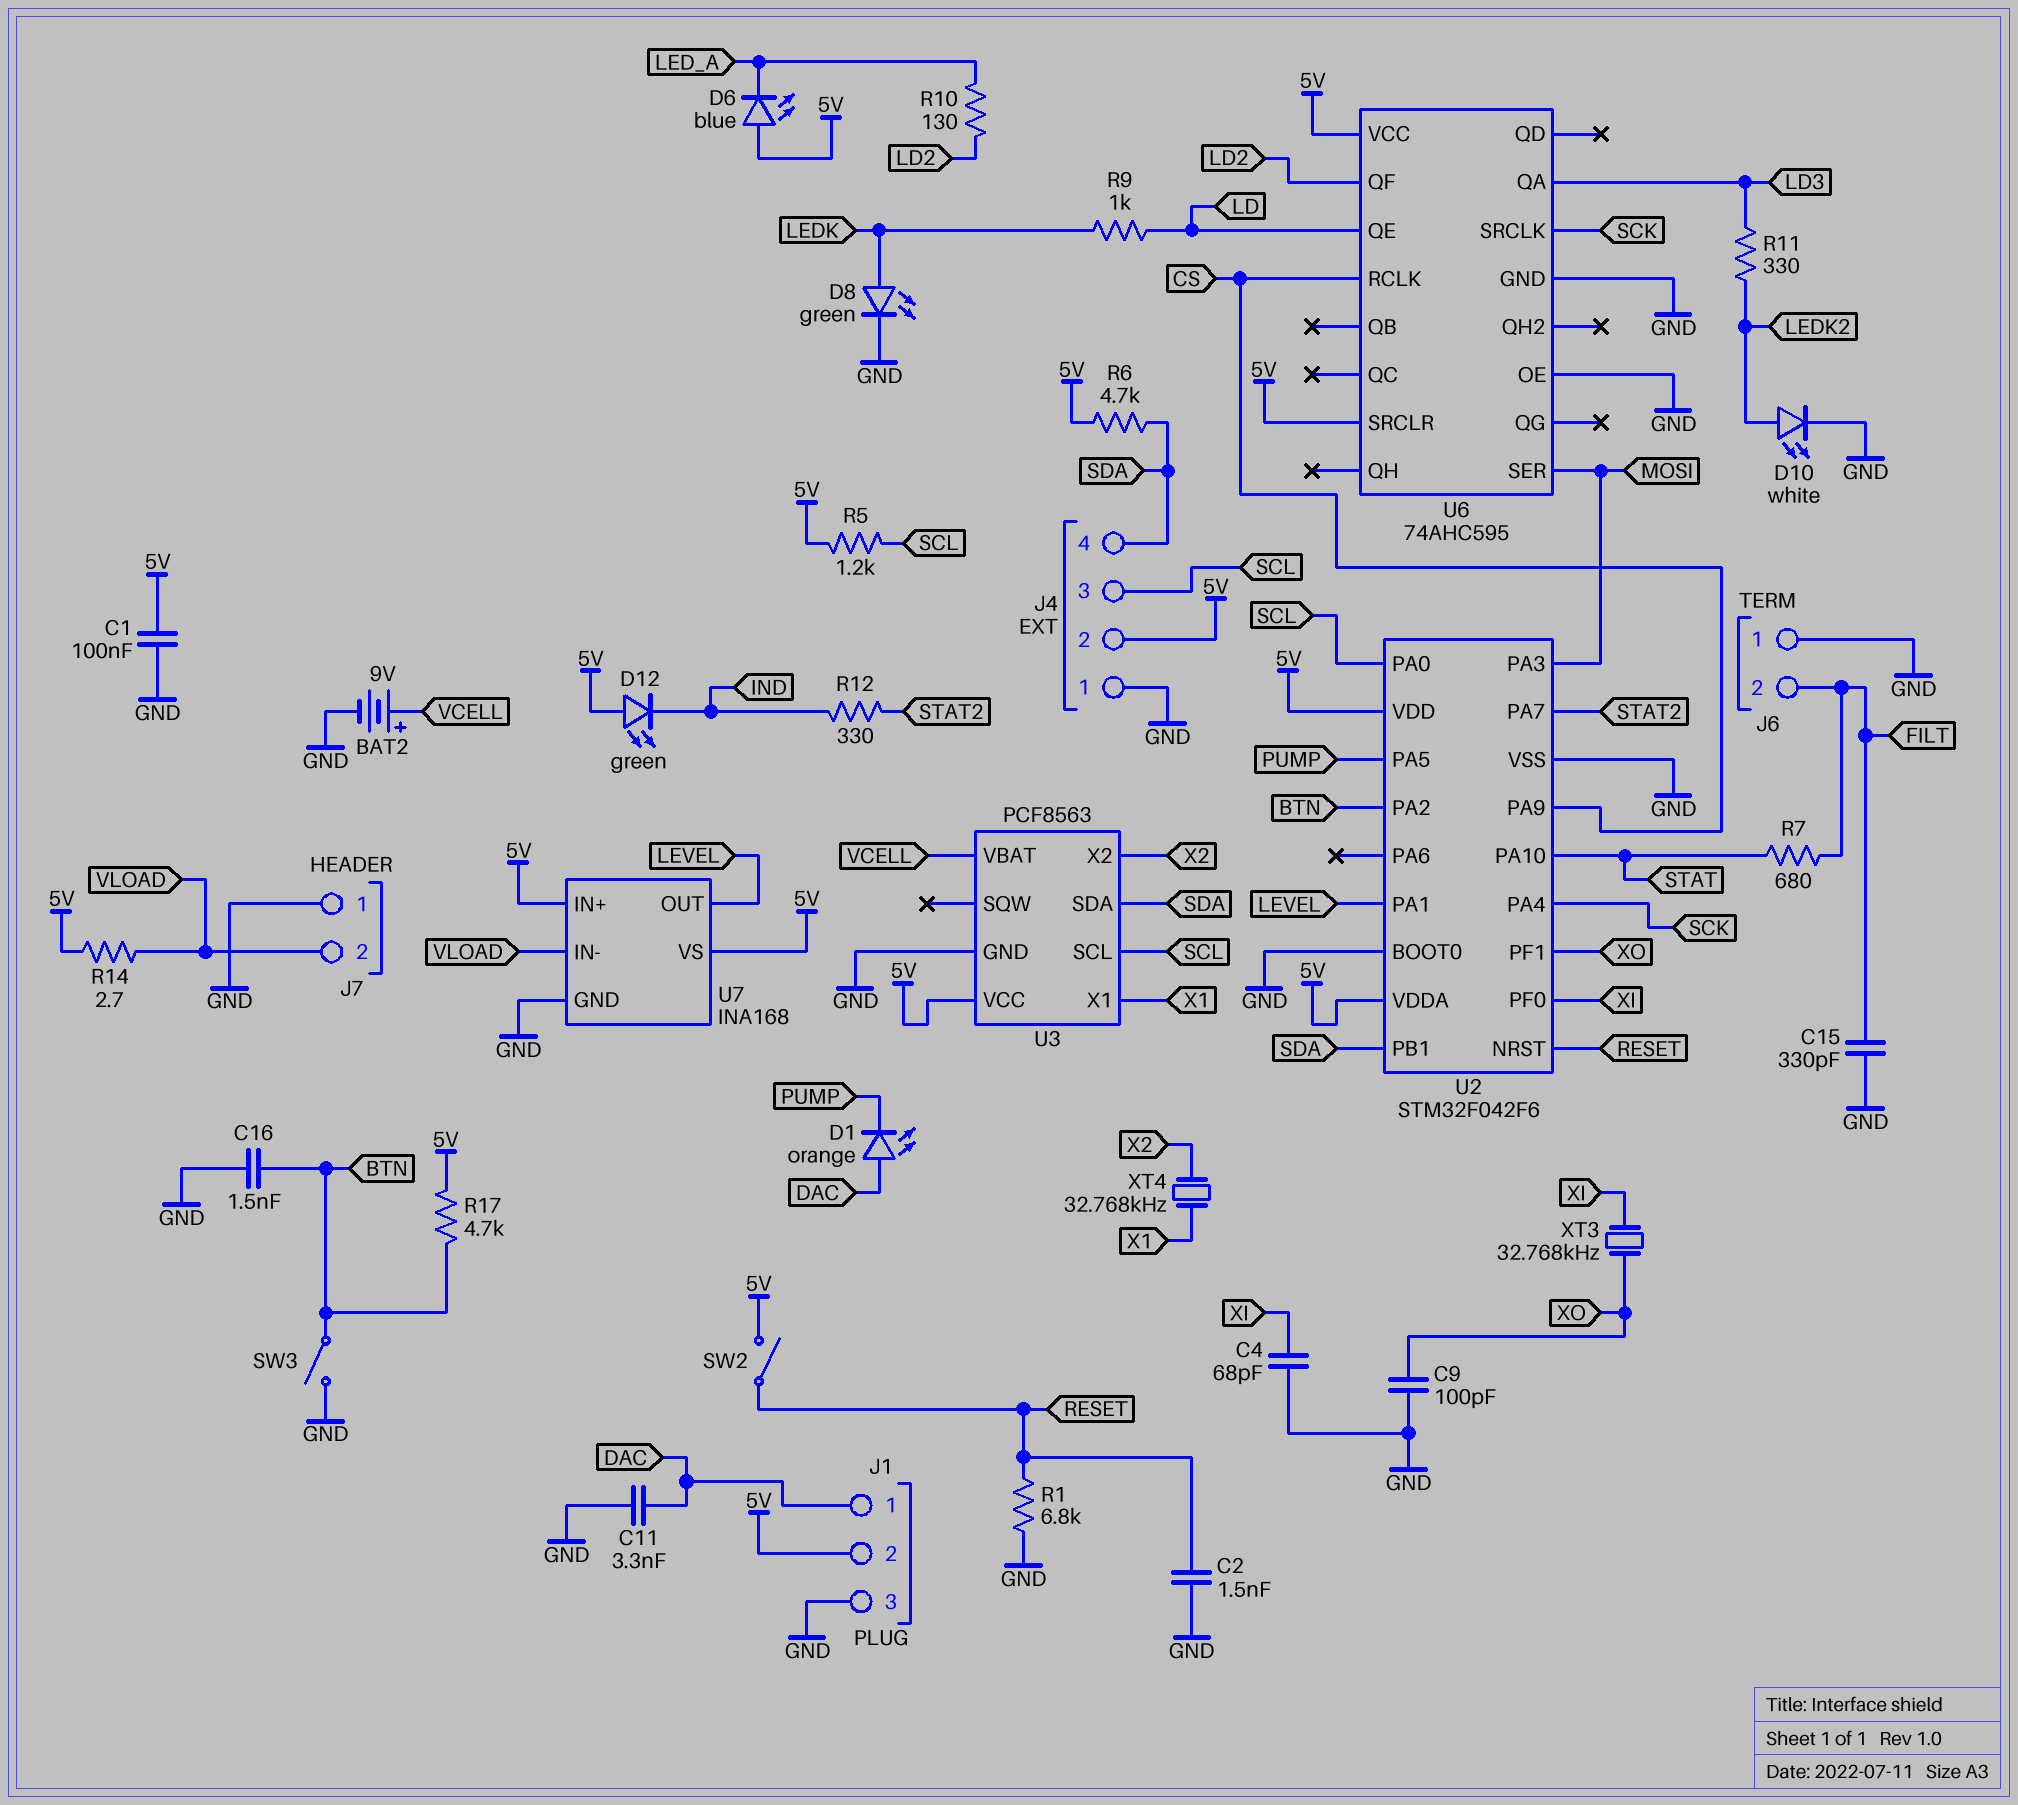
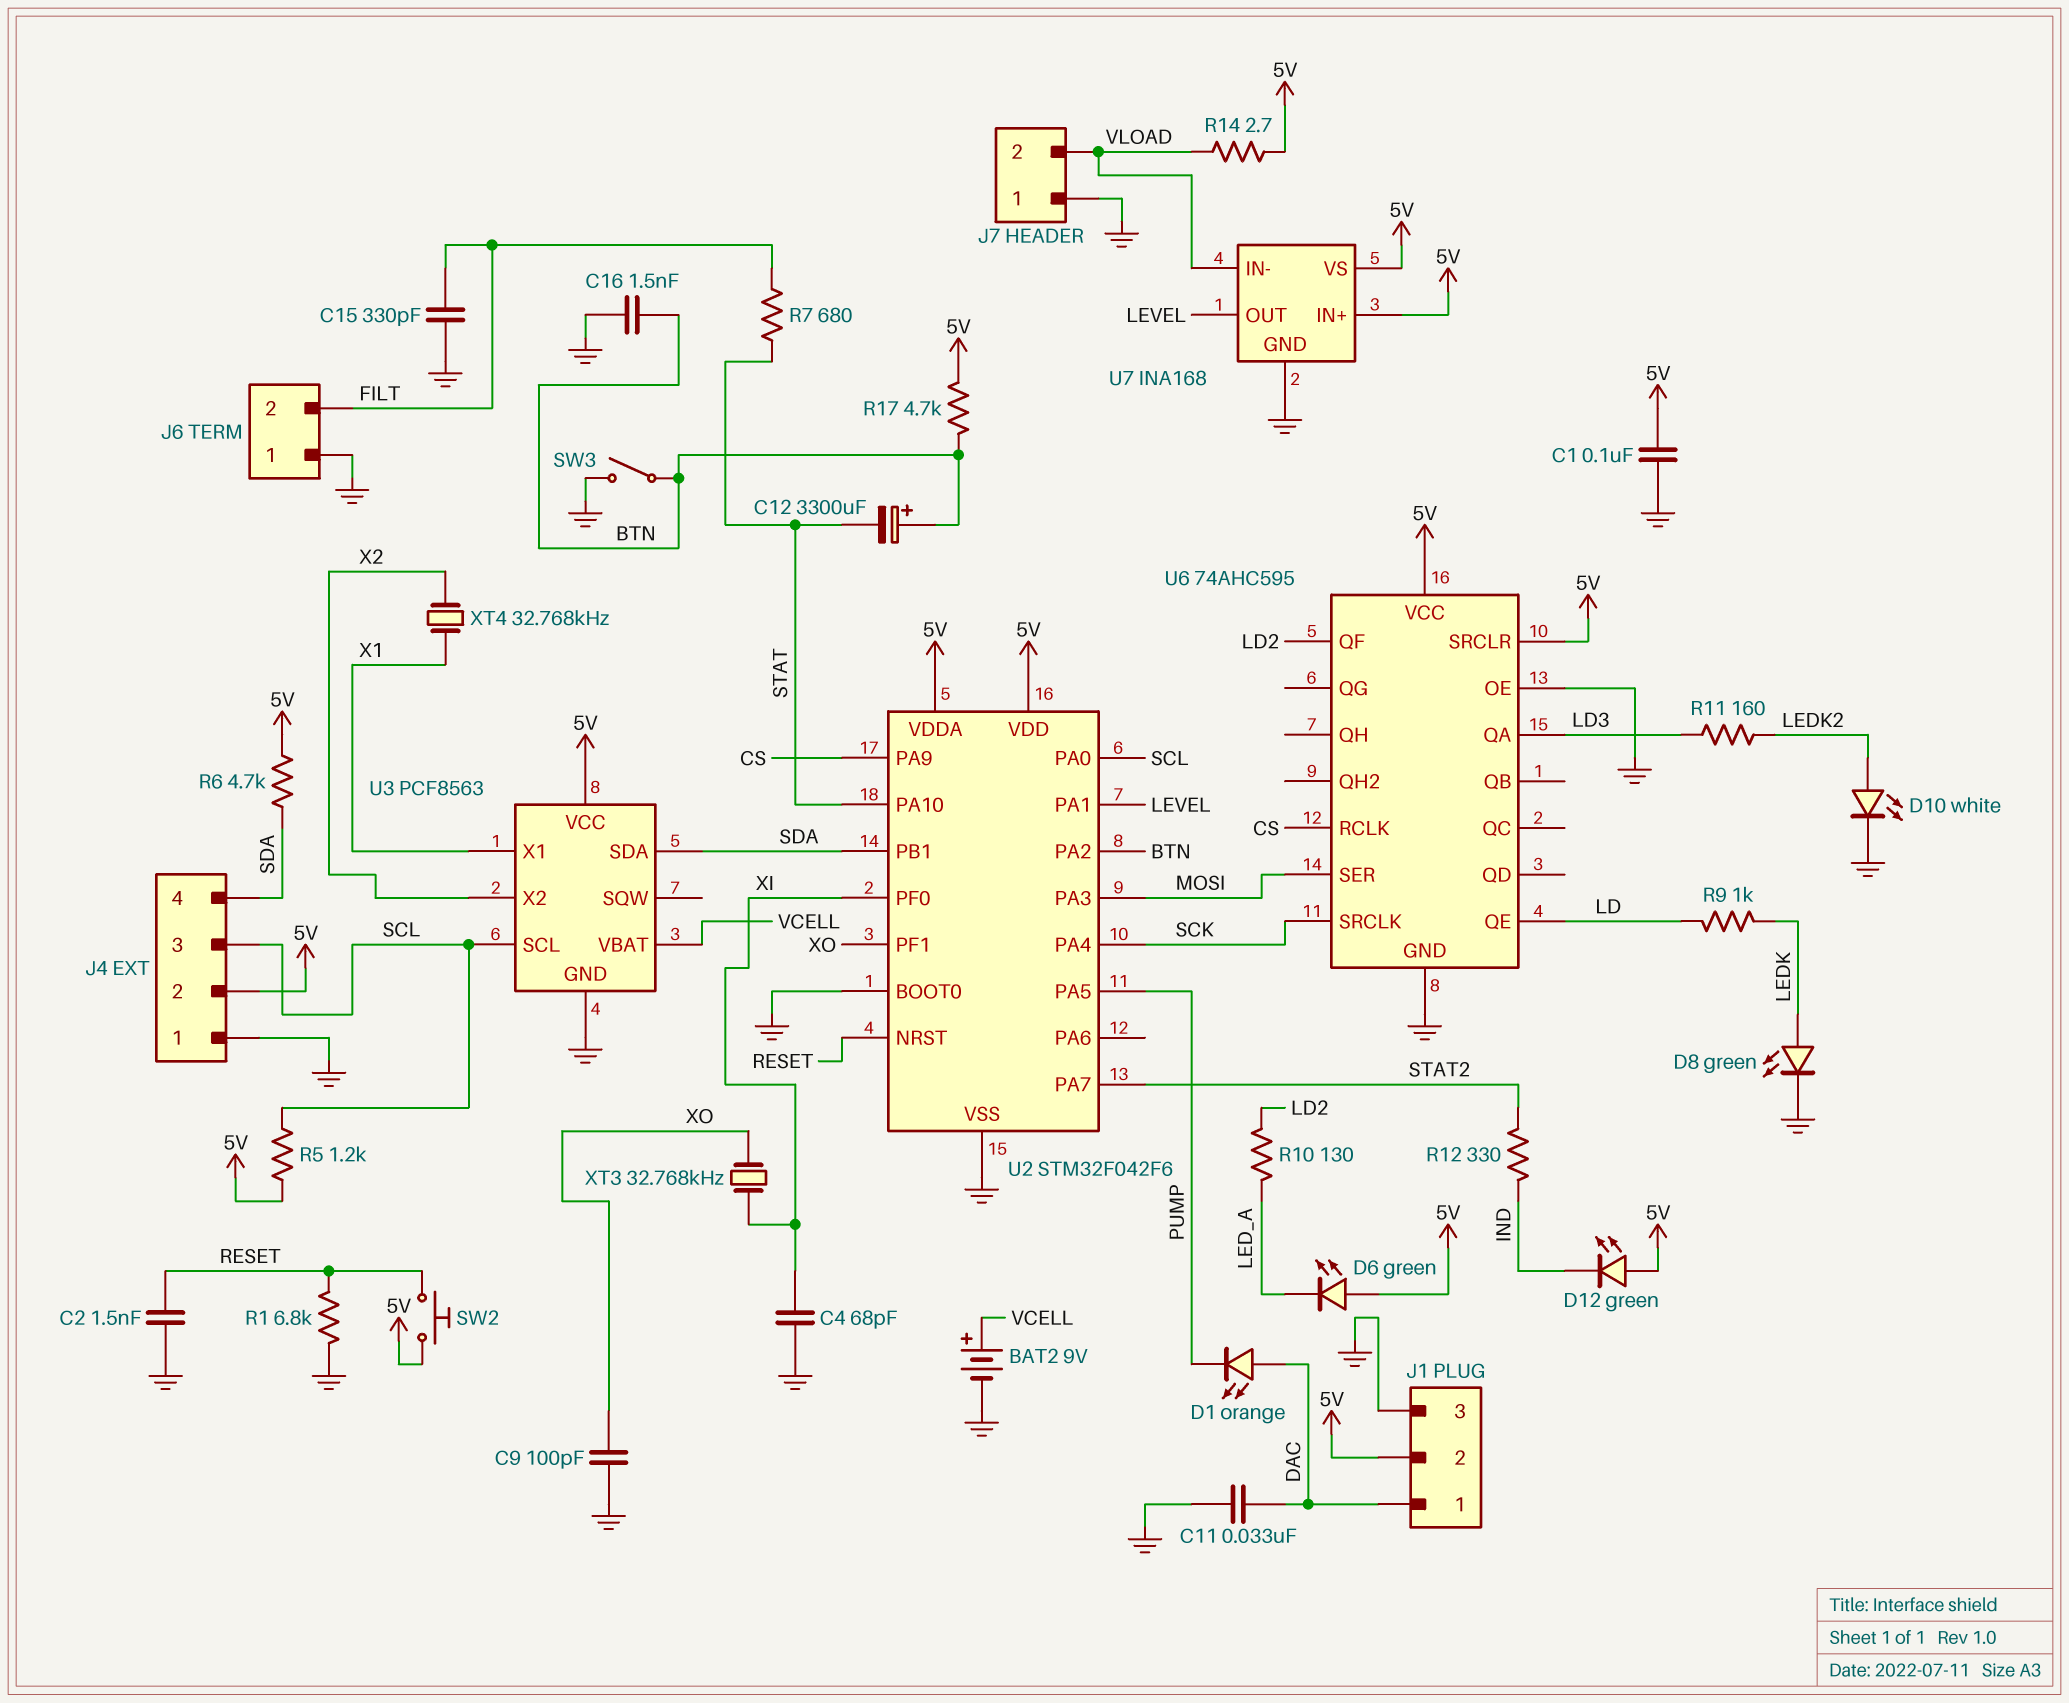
C11: 3.3nF (DAC, GND) -> 33nF (DAC, GND)
C12: none -> 3300uF (plus BTN, minus STAT)
D6: LED blue (A 5V, K LED_A) -> LED green (A 5V, K LED_A)
R11: 330 (LD3, LEDK2) -> 160 (LD3, LEDK2)
SW2: switch (5V, RESET) -> button (5V, RESET)

